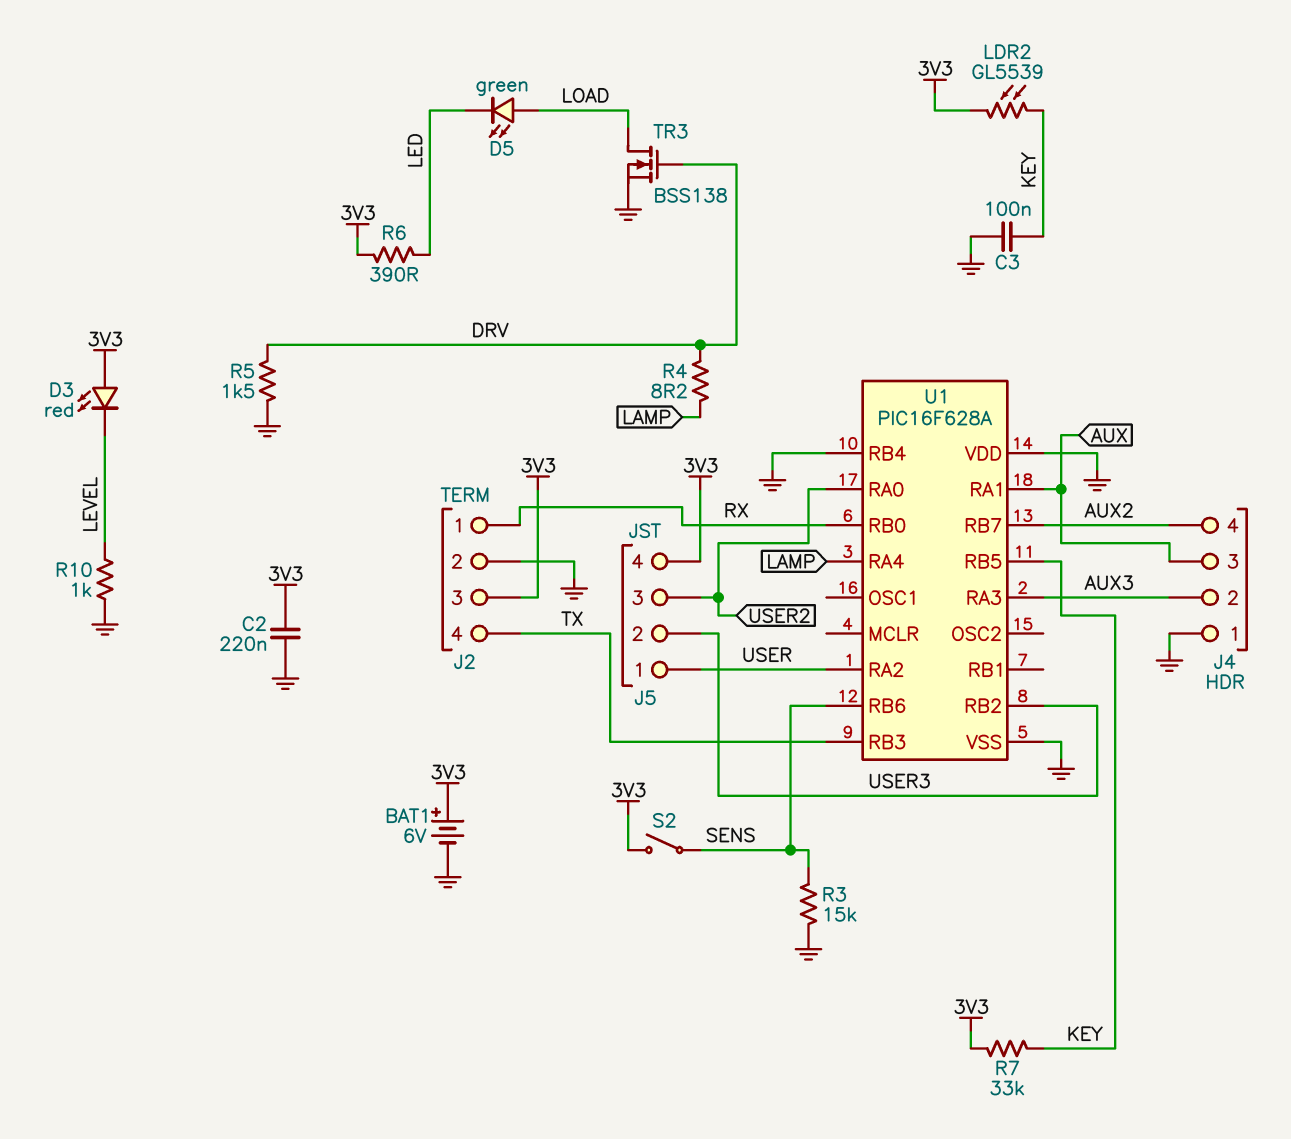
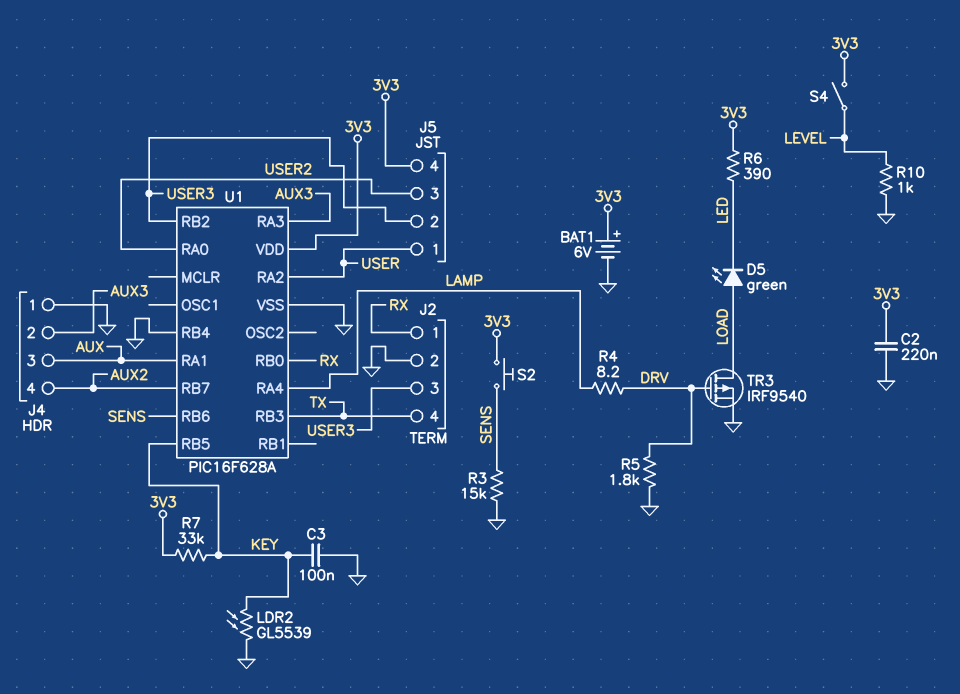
D3: LED red (A 3V3, K LEVEL) -> none
J2 pin 3: 3V3 -> USER3
LDR2: GL5539 (3V3, KEY) -> GL5539 (GND, KEY)
R5: 1.5k (DRV, GND) -> 1.8k (DRV, GND)
S2: switch (3V3, SENS) -> button (3V3, SENS)
S4: none -> switch (3V3, LEVEL)
TR3: NMOS BSS138 (G DRV, D LOAD, S GND) -> PMOS IRF9540 (G DRV, D LOAD, S GND)
U1 pin VDD: GND -> 3V3

